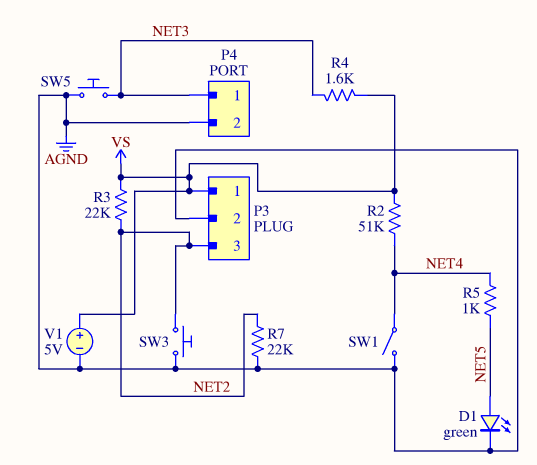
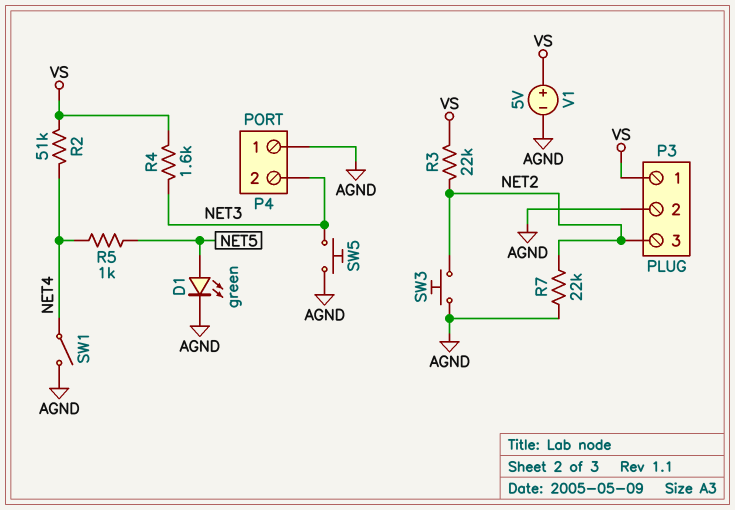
P4 pin 1: NET3 -> AGND
P4 pin 2: AGND -> NET3

